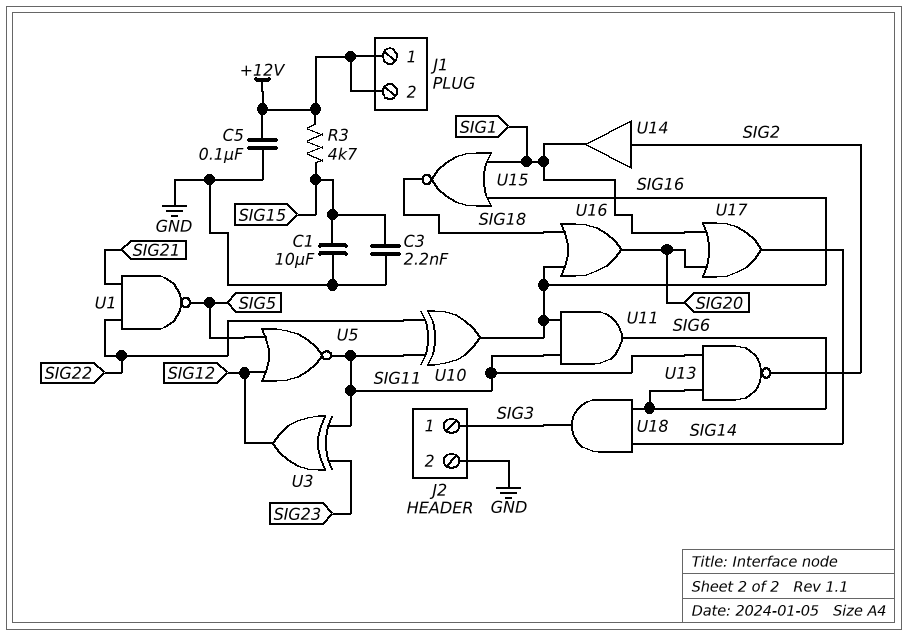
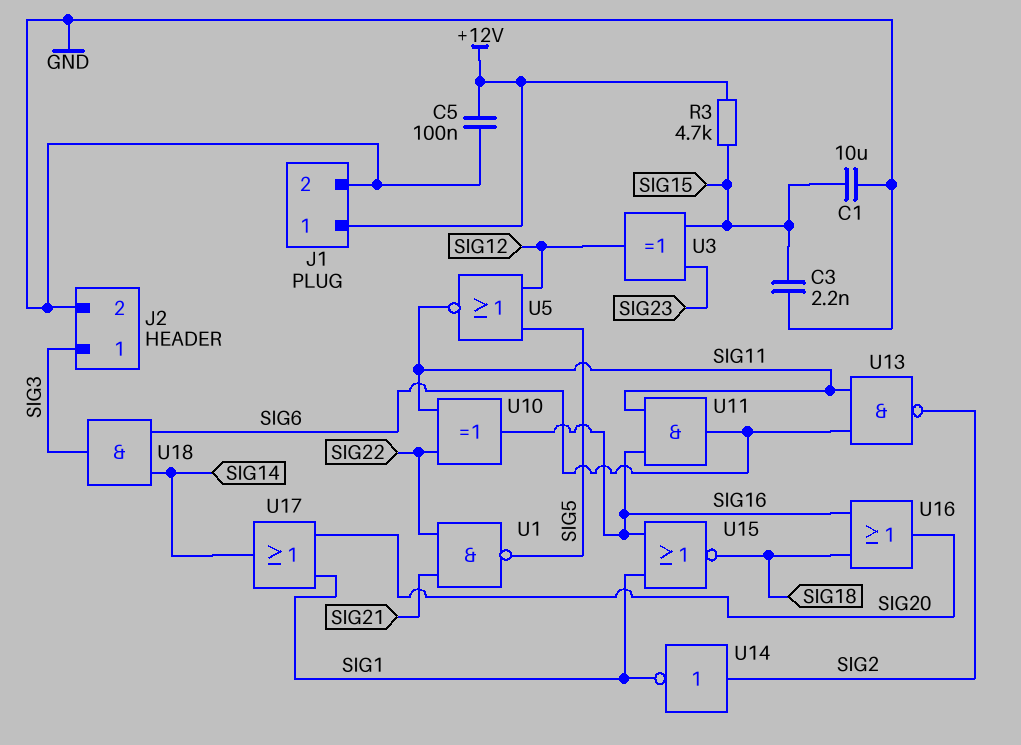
J1 pin 2: +12V -> GND
U3: XOR (in SIG11, in SIG23, out SIG12) -> XOR (in SIG15, in SIG23, out SIG12)
U14: buffer (in SIG2, out SIG1) -> NOT (in SIG2, out SIG1)

